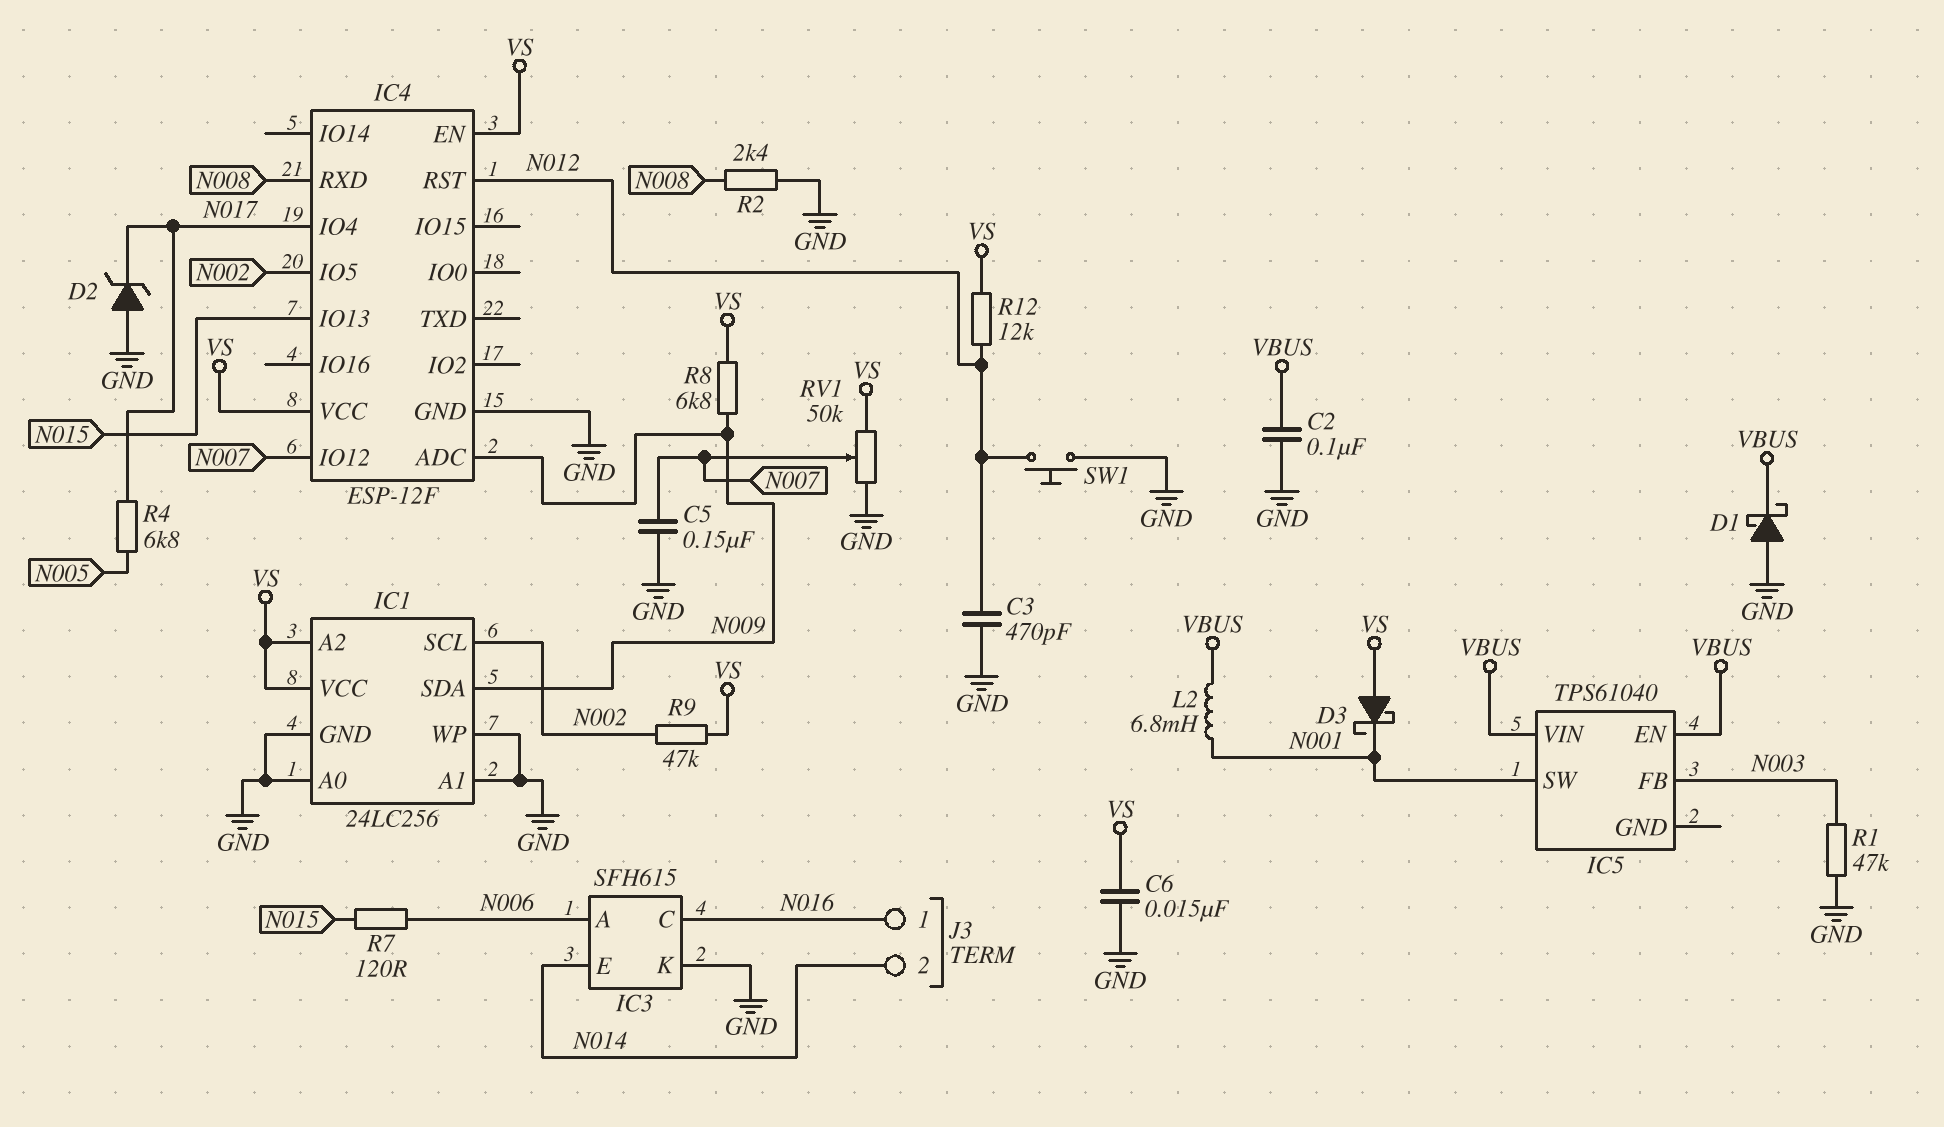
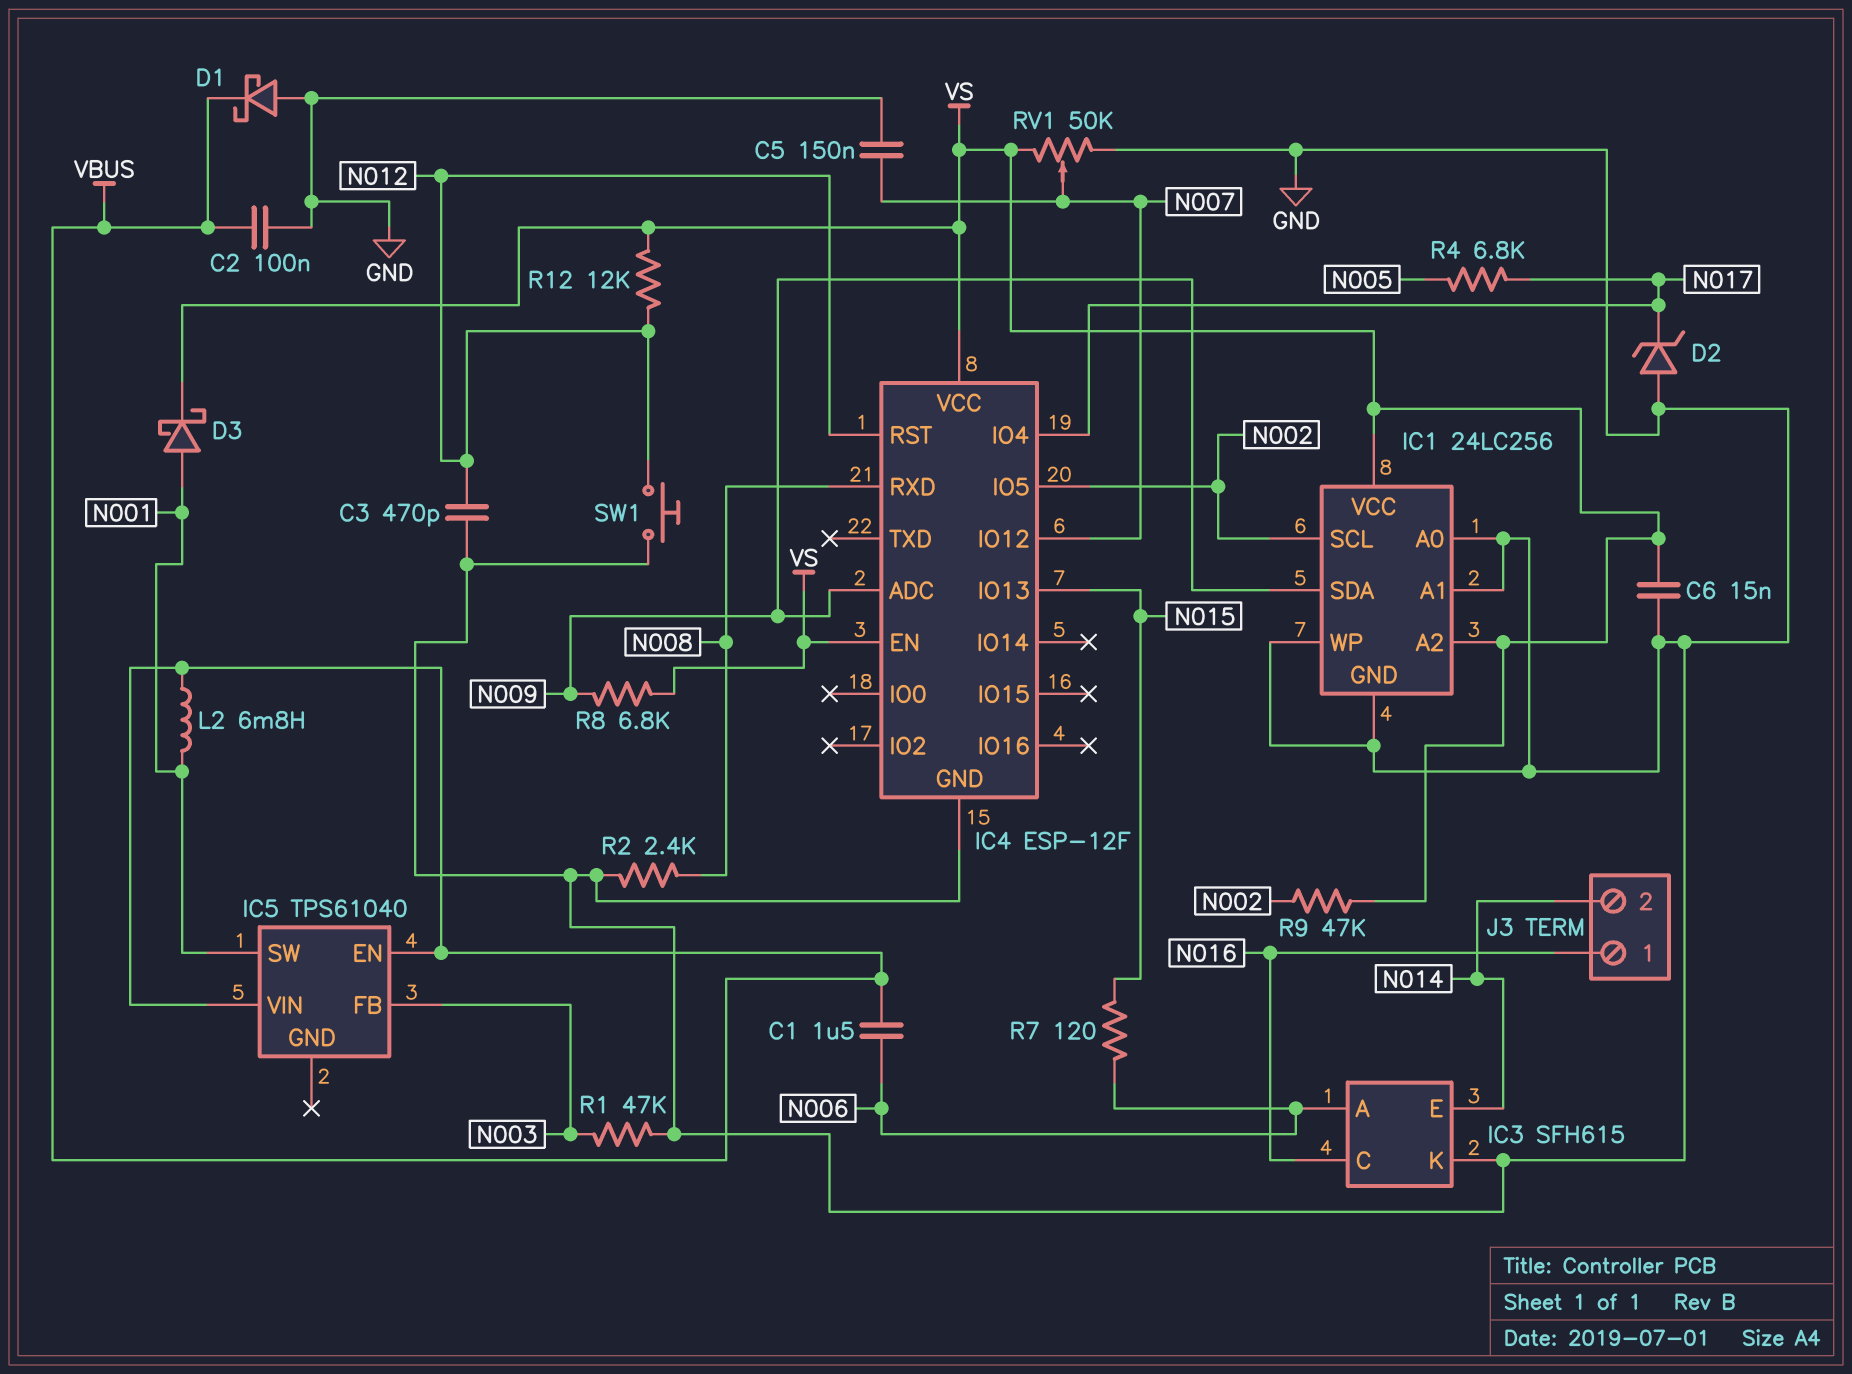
C1: none -> 1.5uF (N006, VBUS)
D3: schottky (A VS, K N001) -> schottky (A N001, K VS)

